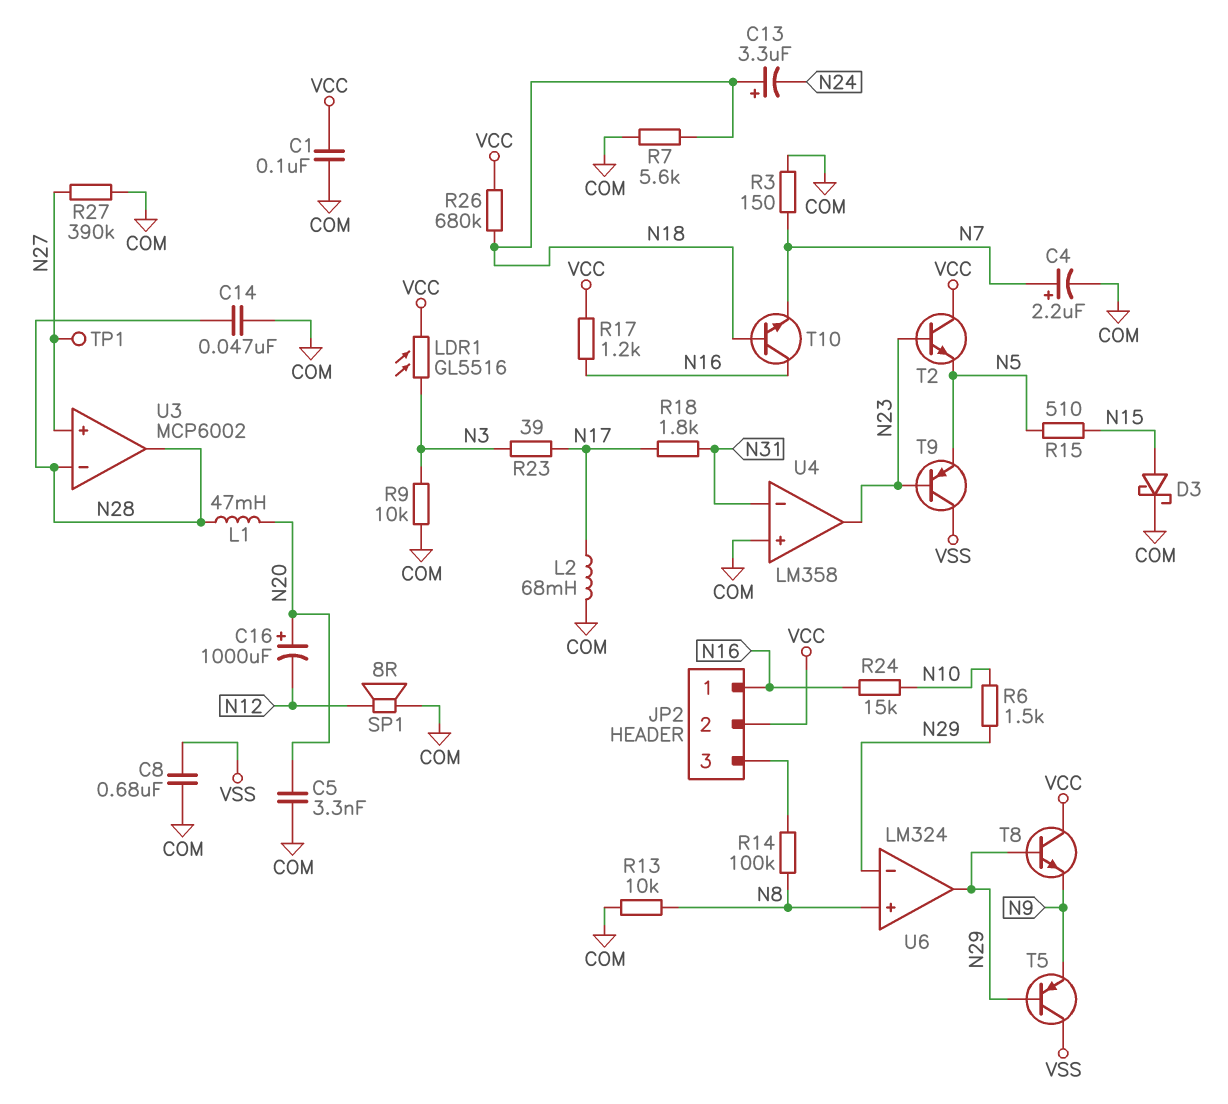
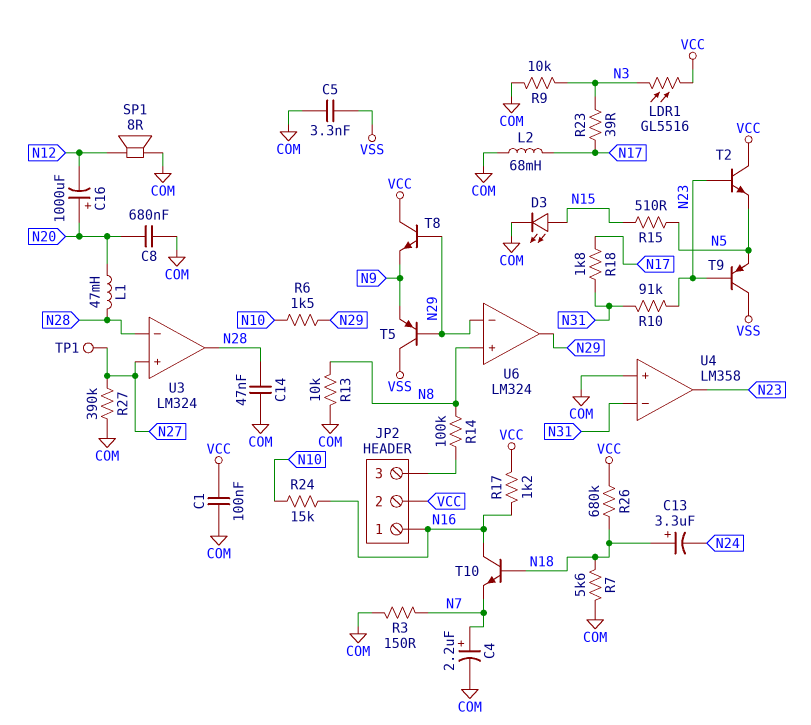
C5: 3.3nF (COM, N20) -> 3.3nF (COM, VSS)
C8: 680nF (COM, VSS) -> 680nF (COM, N20)
D3: schottky (A N15, K COM) -> LED (A N15, K COM)
R10: none -> 91k (N23, N31)
U3: MCP6002 -> LM324

